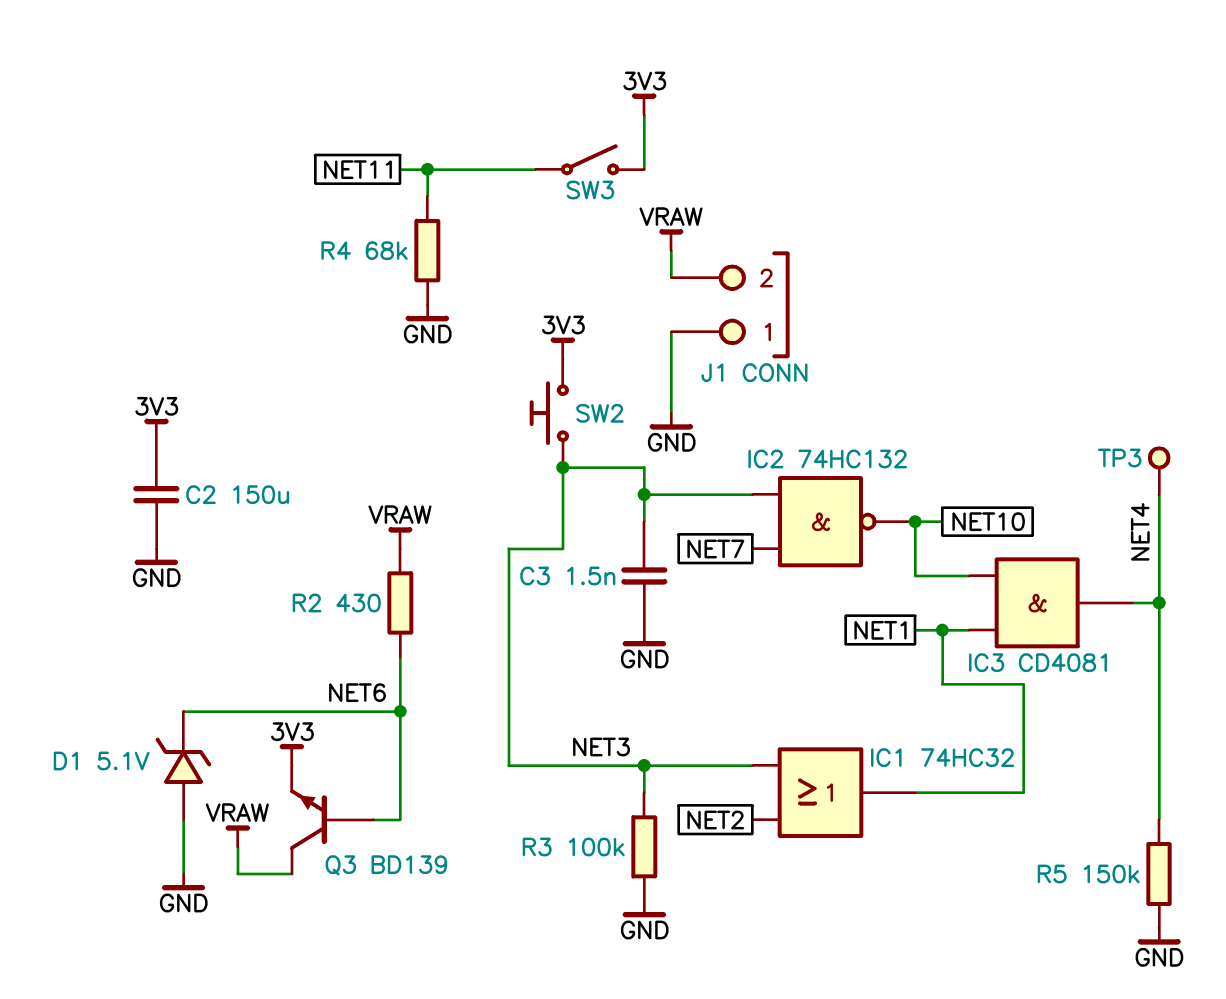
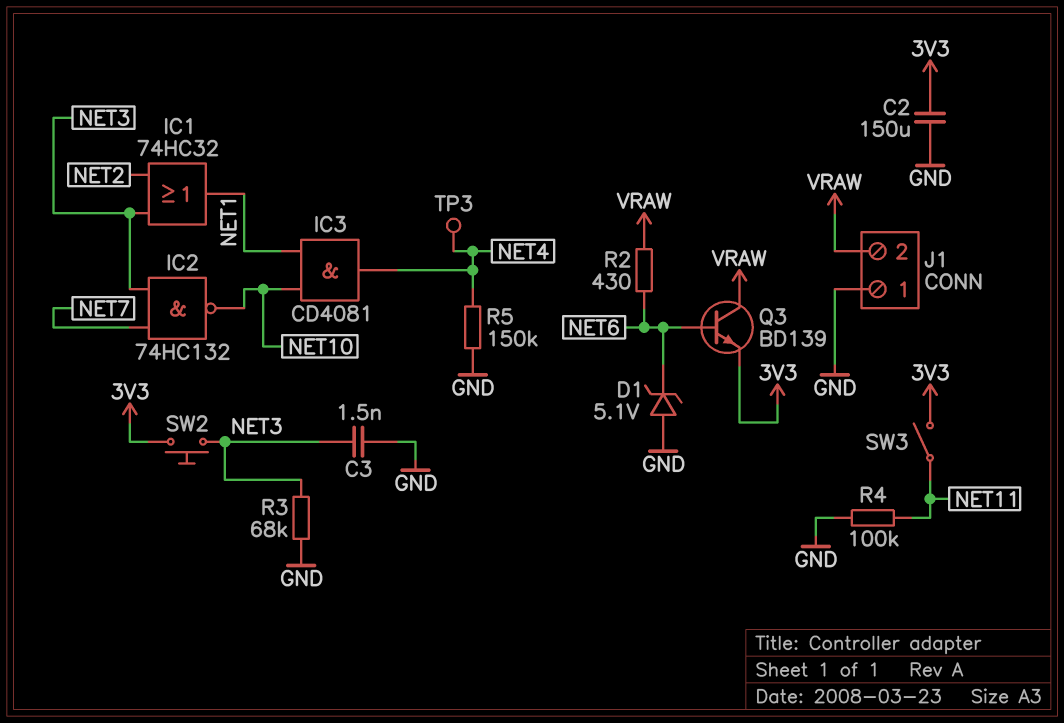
R3: 100k (GND, NET3) -> 68k (GND, NET3)
R4: 68k (GND, NET11) -> 100k (GND, NET11)

